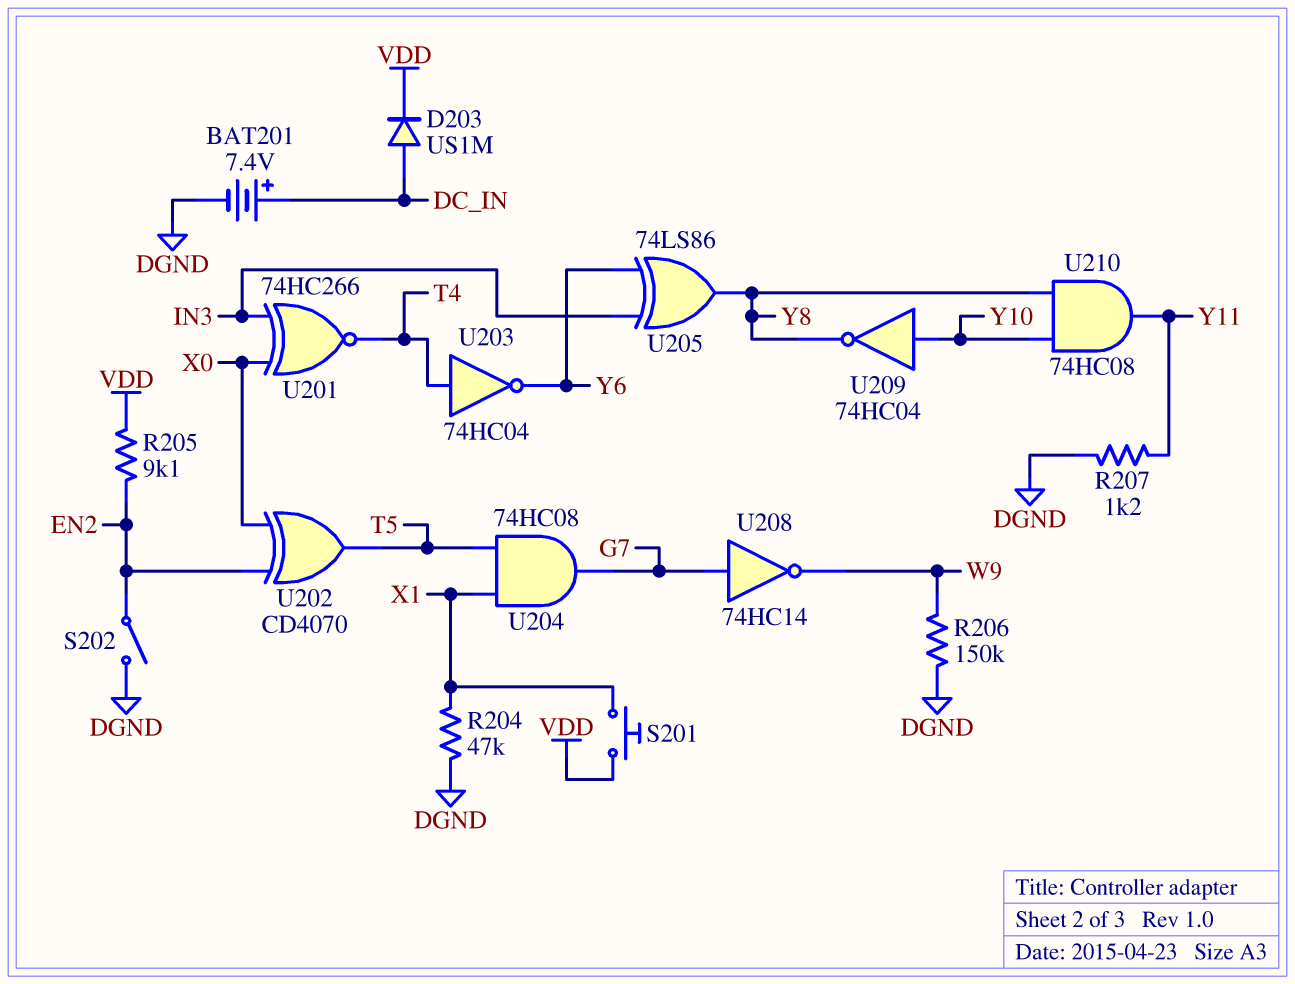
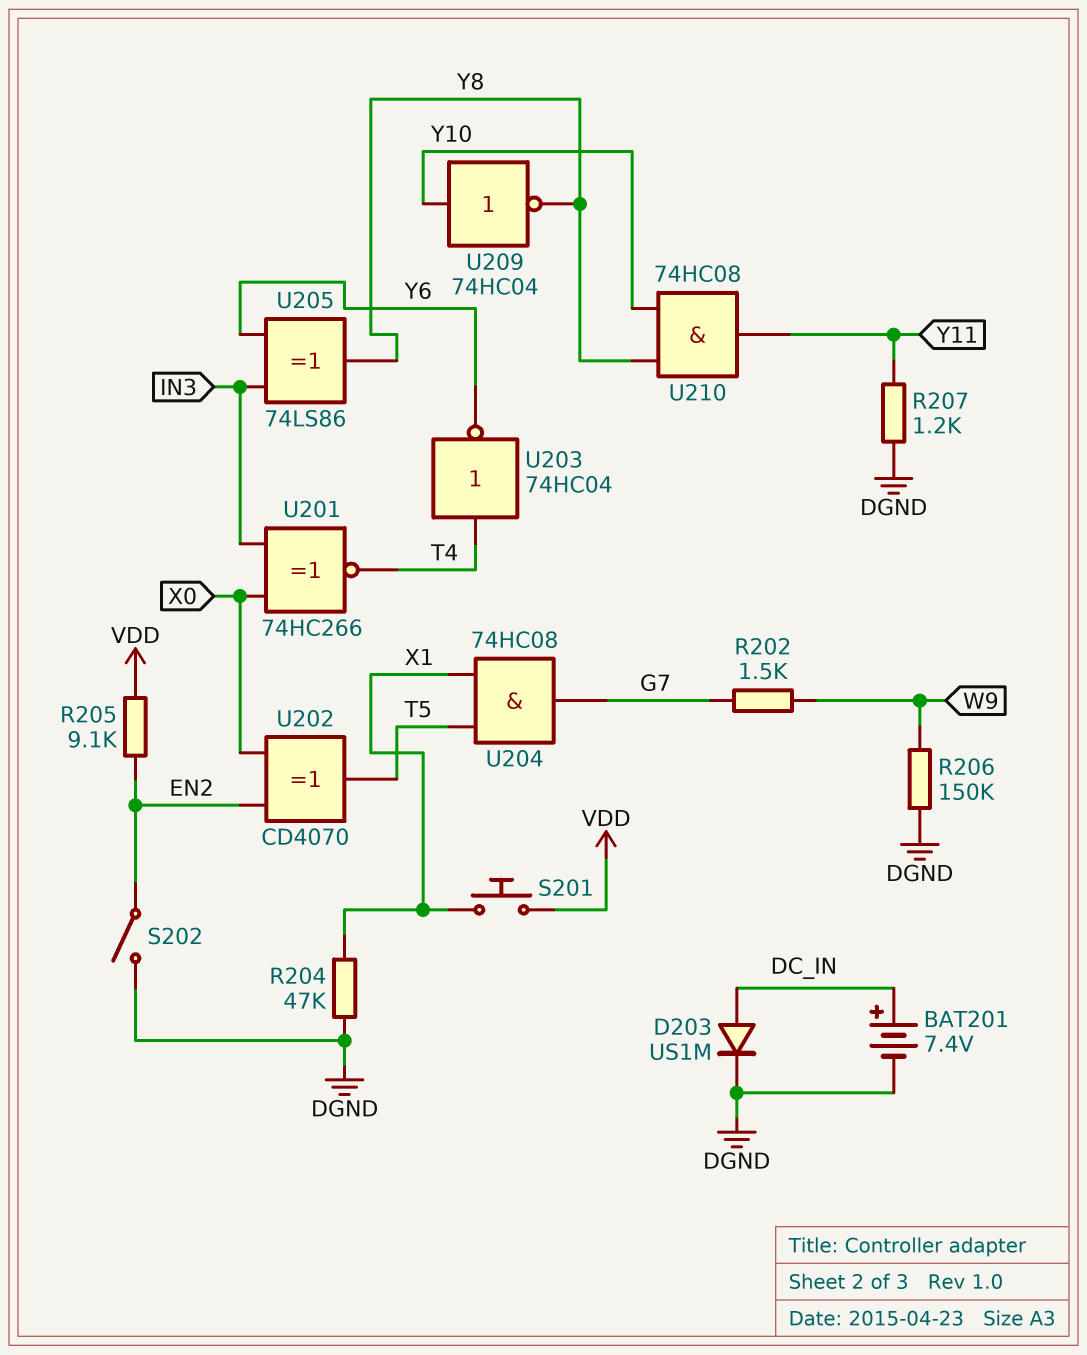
D203: diode US1M (A DC_IN, K VDD) -> diode US1M (A DC_IN, K DGND)
R202: none -> 1.5k (G7, W9)
U208: NOT 74HC14 (in G7, out W9) -> none

